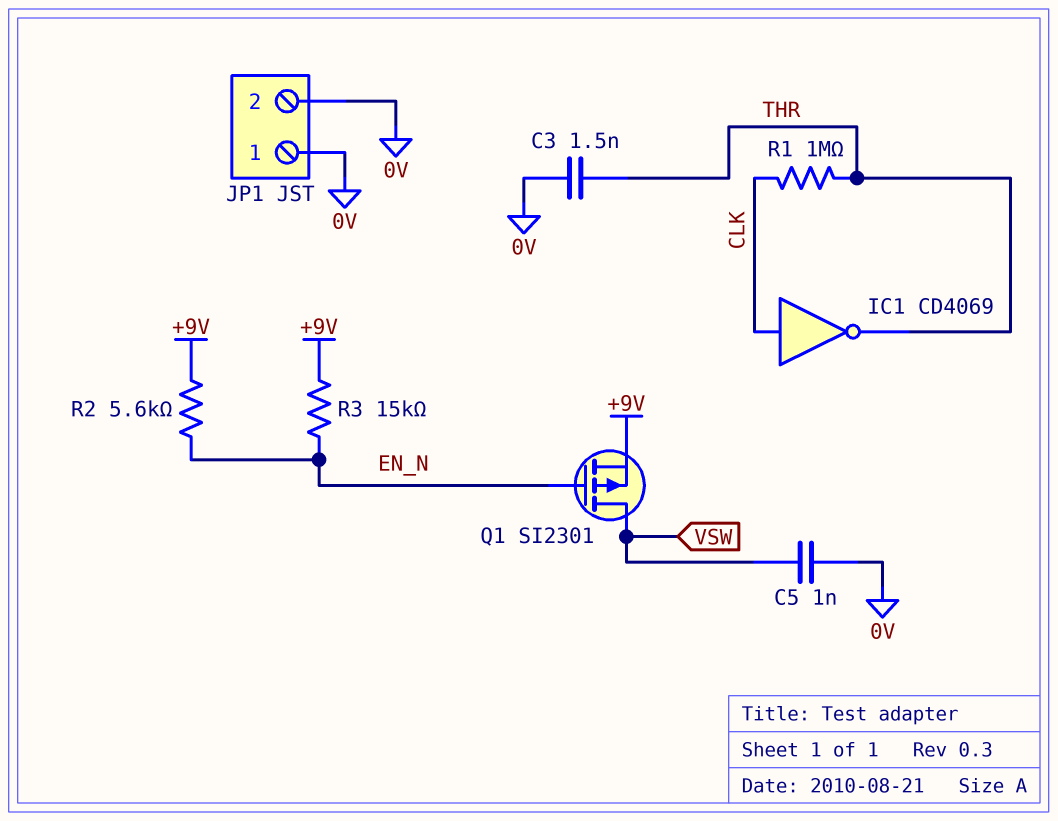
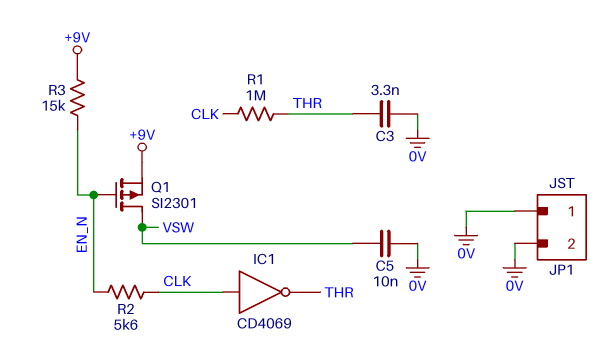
C3: 1.5nF (0V, THR) -> 3.3nF (0V, THR)
C5: 1nF (0V, VSW) -> 10nF (0V, VSW)
R2: 5.6k (+9V, EN_N) -> 5.6k (CLK, EN_N)

